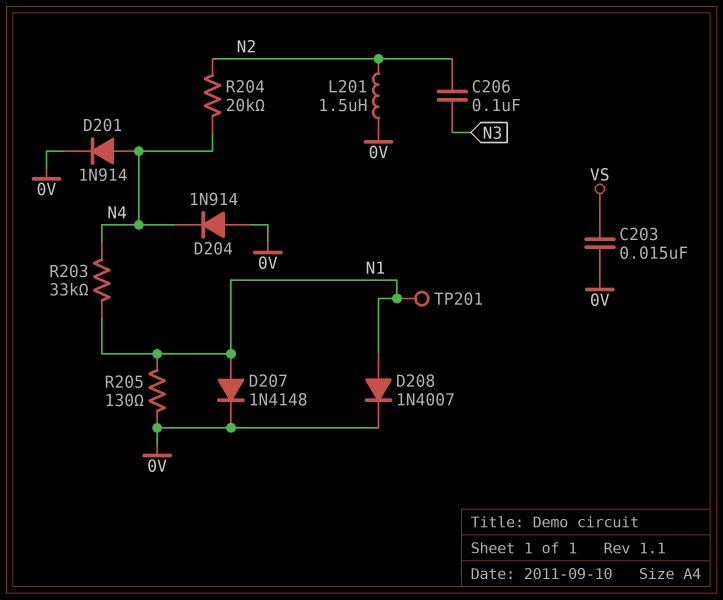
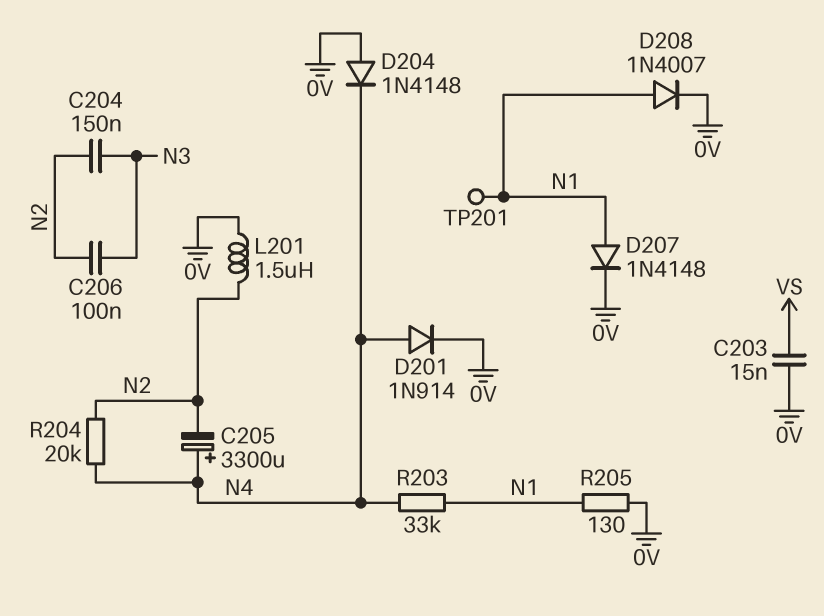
C204: none -> 150nF (N2, N3)
C205: none -> 3300uF (plus N4, minus N2)
D204: diode 1N914 (A 0V, K N4) -> diode 1N4148 (A 0V, K N4)

